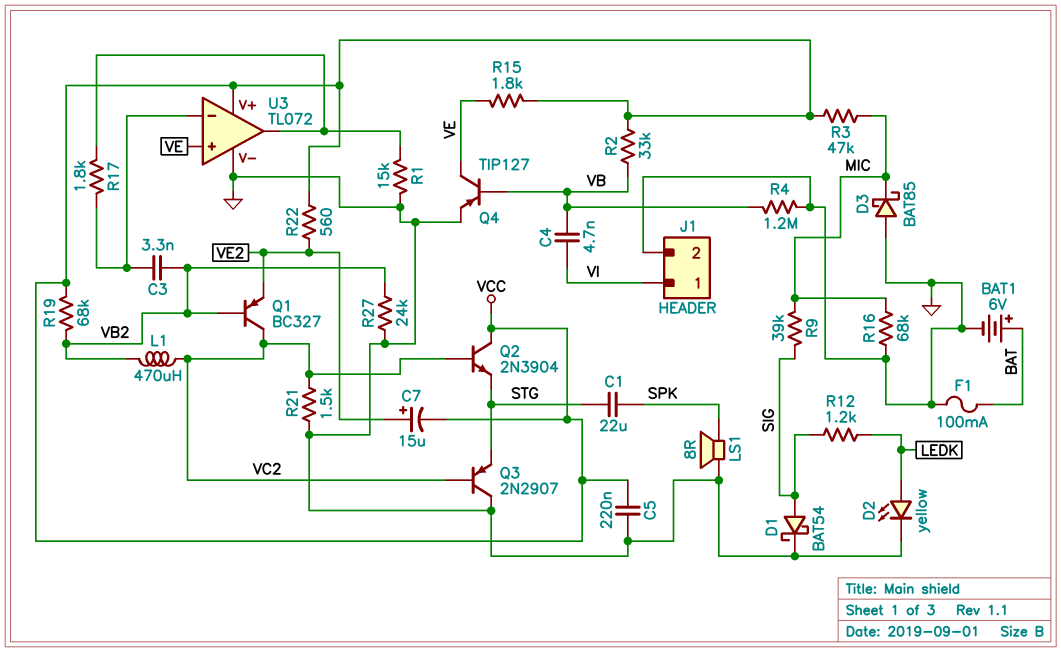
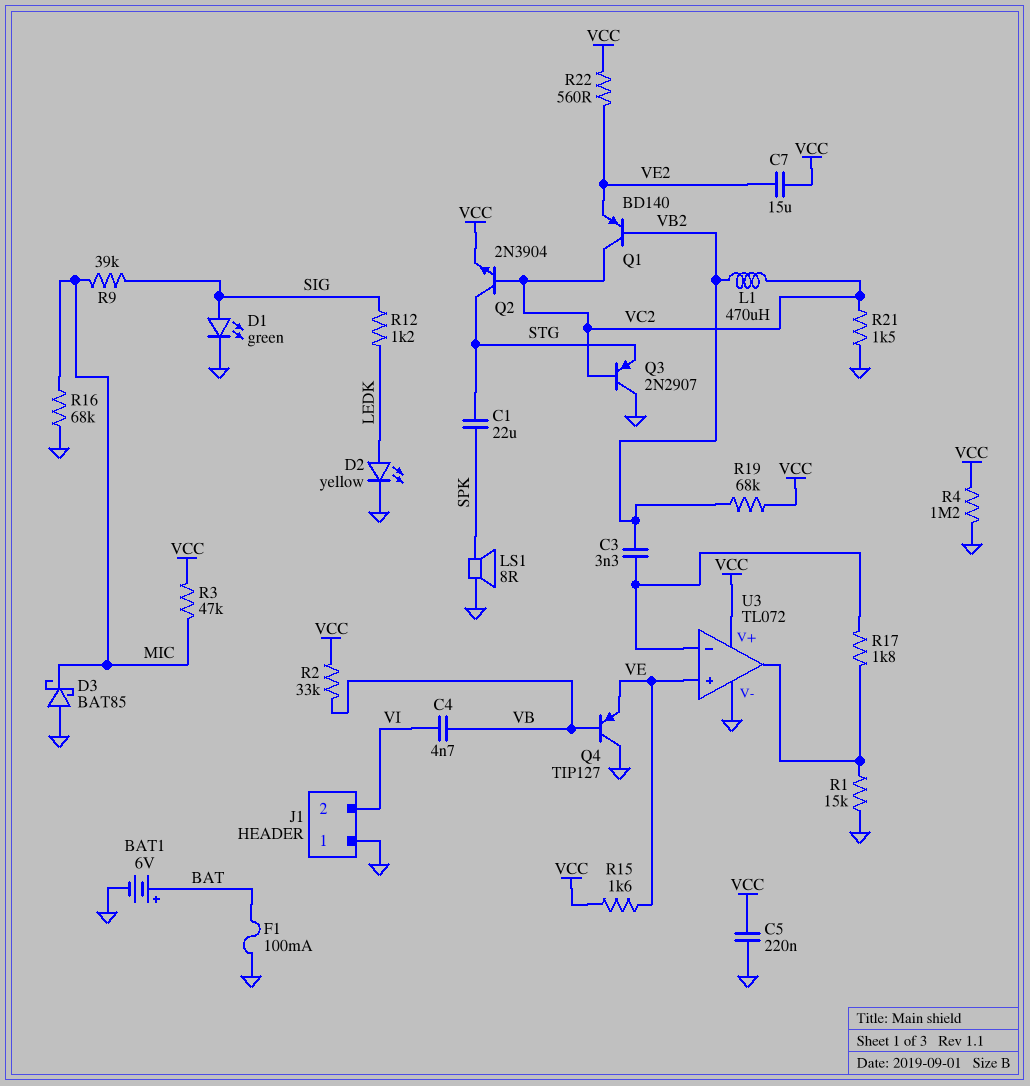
C7: 15uF (plus VE2, minus VCC) -> 15uF (VCC, VE2)
D1: schottky BAT54 (A SIG, K GND) -> LED green (A SIG, K GND)
J1 pin 1: VI -> GND
J1 pin 2: GND -> VI
Q1: PNP BC327 (B VB2, C VC2, E VE2) -> PNP BD140 (B VB2, C VC2, E VE2)
Q2: NPN 2N3904 (B VC2, C VCC, E STG) -> NPN 2N3904 (B VC2, C STG, E VCC)
Q4: PNP TIP127 (B VB, C VE, E GND) -> PNP TIP127 (B VB, C GND, E VE)
R4: 1.2M (GND, VB) -> 1.2M (GND, VCC)
R15: 1.8k (VCC, VE) -> 1.6k (VCC, VE)
R27: 24k (GND, VB2) -> none

